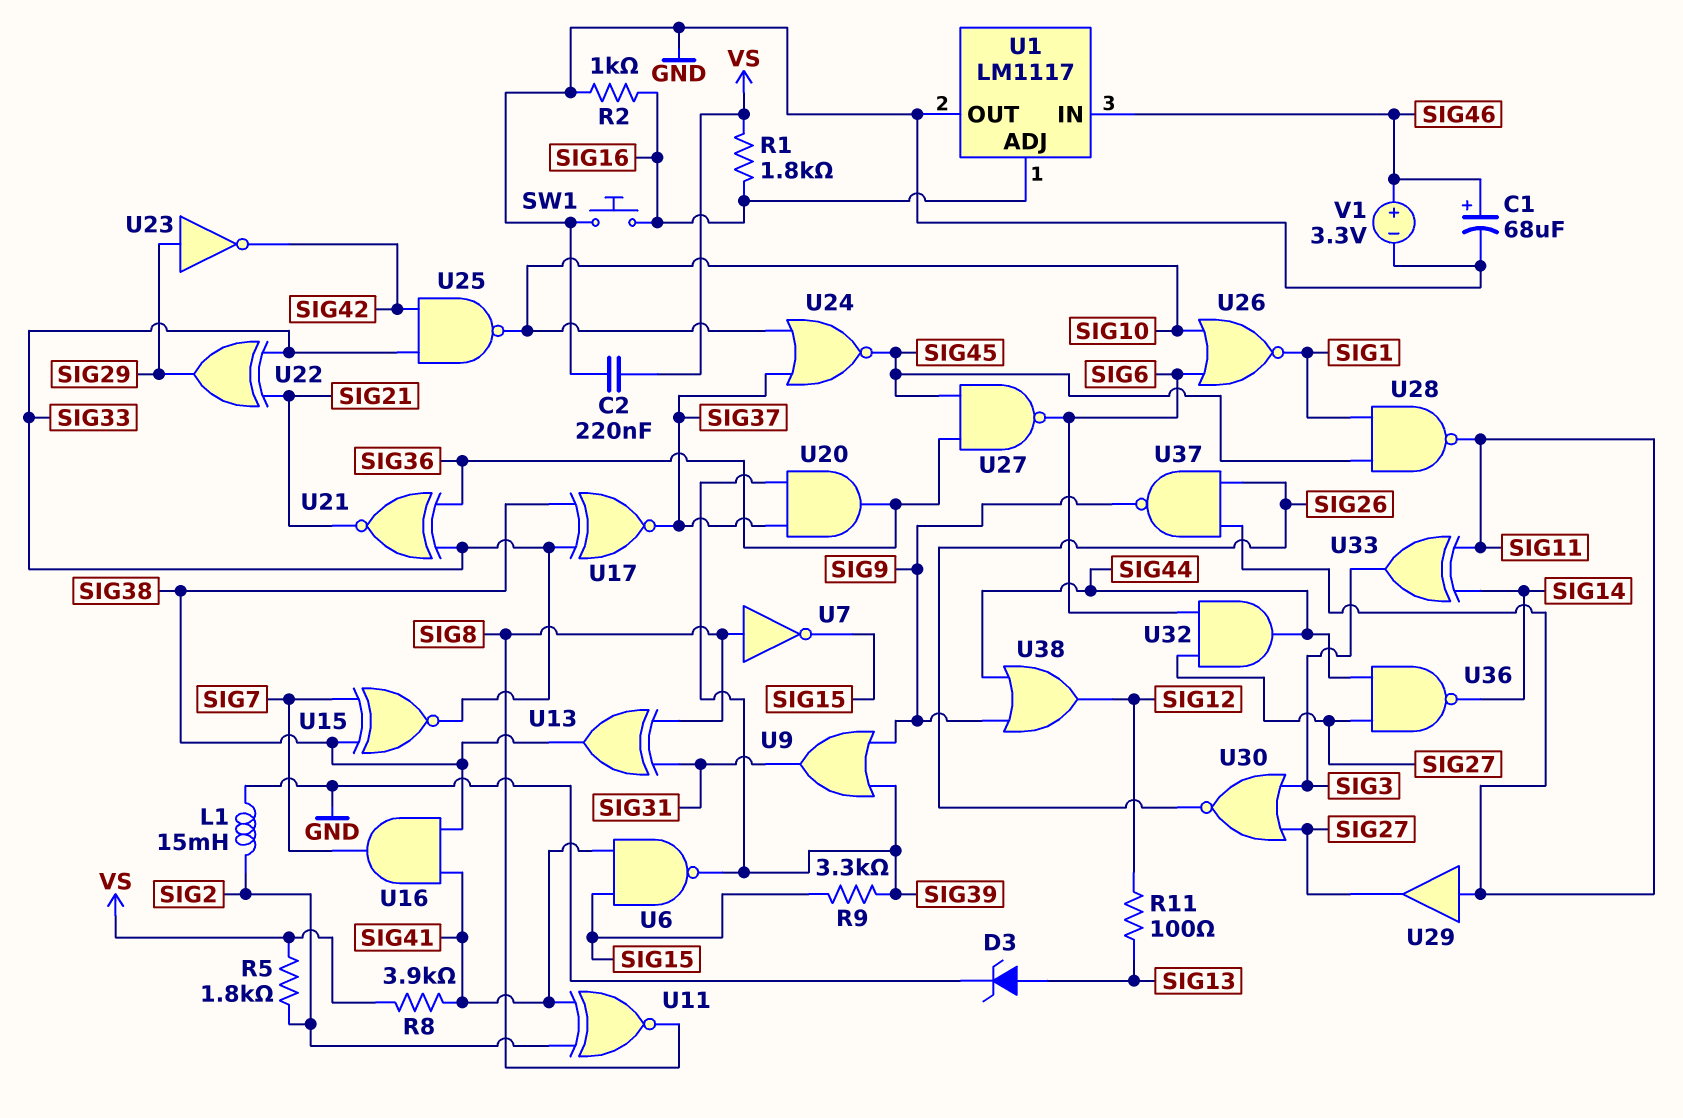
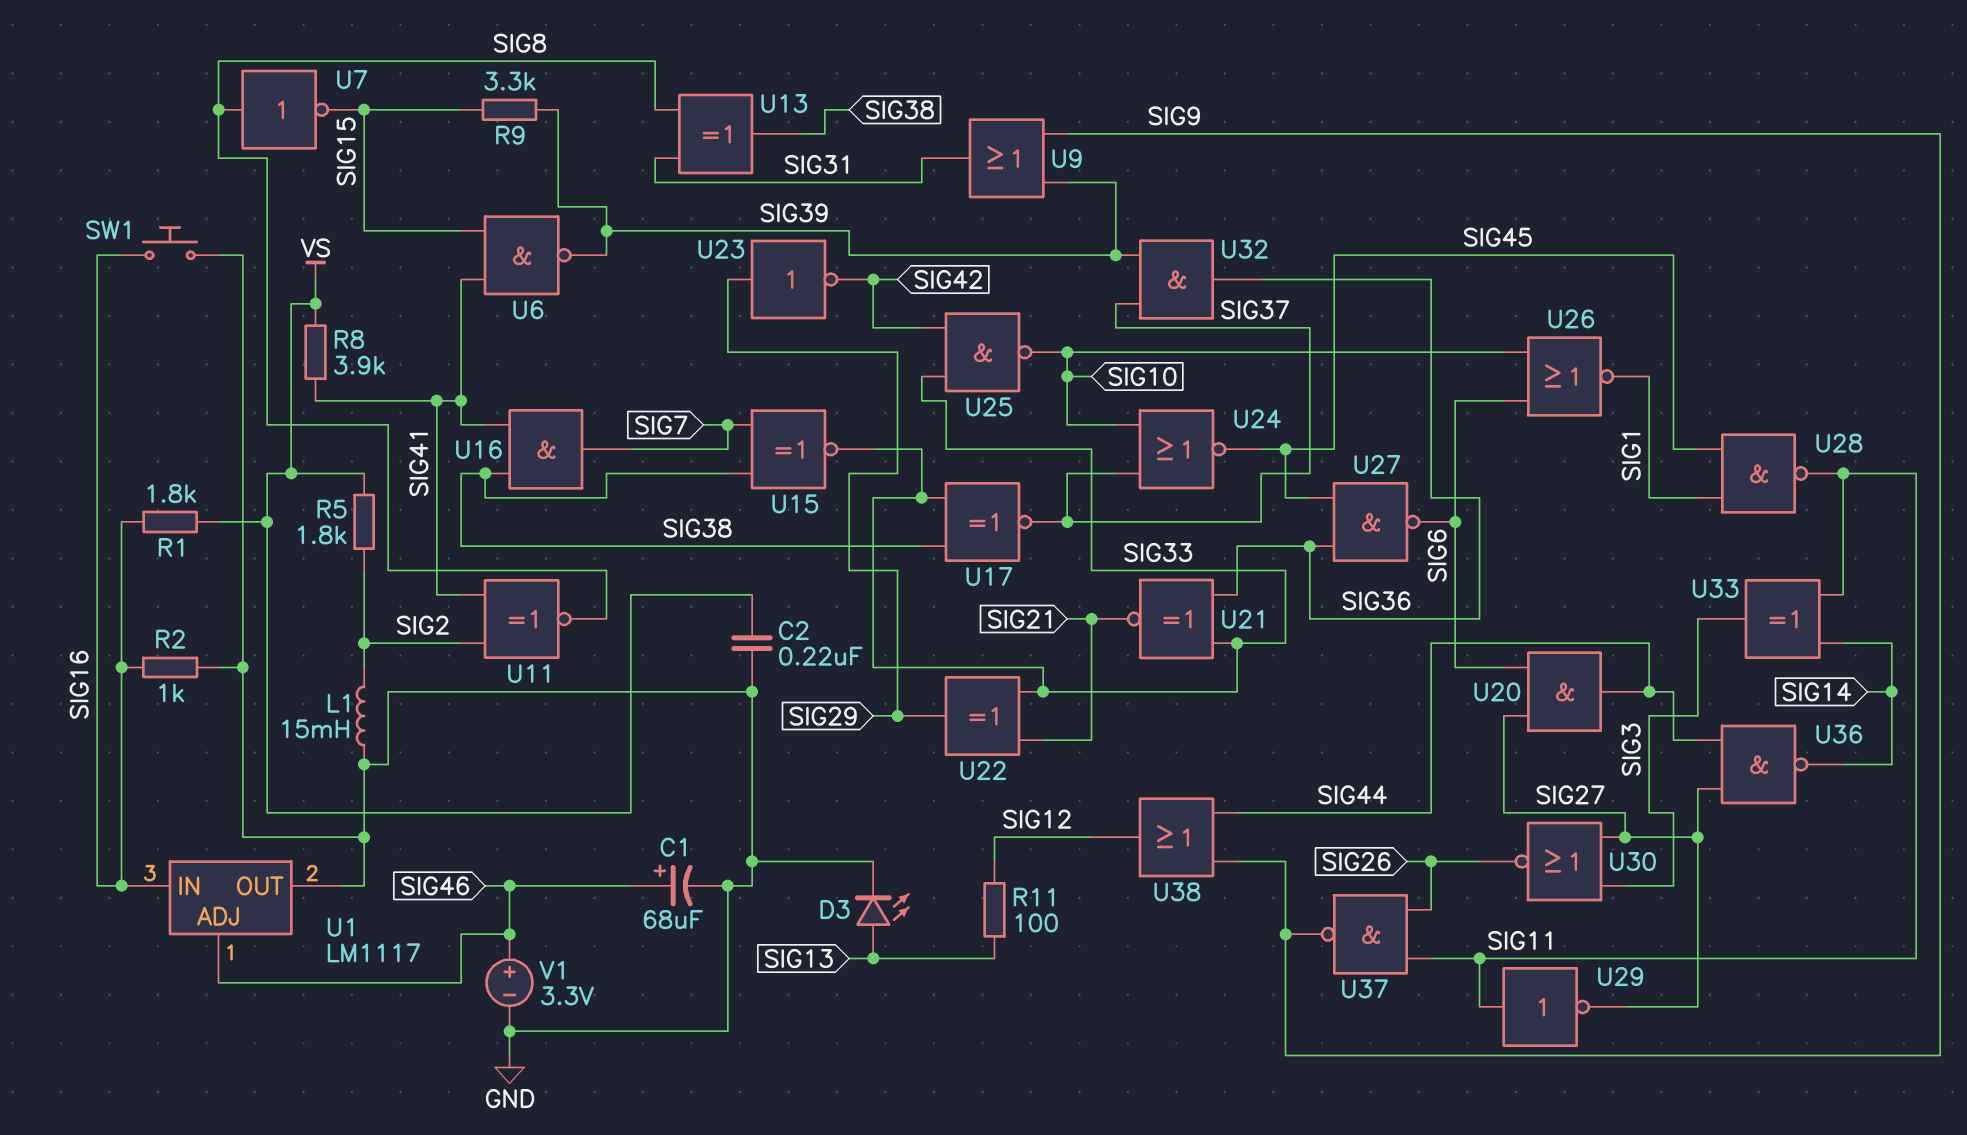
D3: zener (A SIG13, K GND) -> LED (A SIG13, K GND)
U1 pin ADJ: SIG16 -> SIG46
U1 pin IN: SIG46 -> SIG16
U20: AND (in SIG37, in SIG39, out SIG36) -> AND (in SIG6, in SIG27, out SIG44)
U29: buffer (in SIG11, out SIG27) -> NOT (in SIG11, out SIG27)
U32: AND (in SIG6, in SIG27, out SIG44) -> AND (in SIG37, in SIG39, out SIG36)

